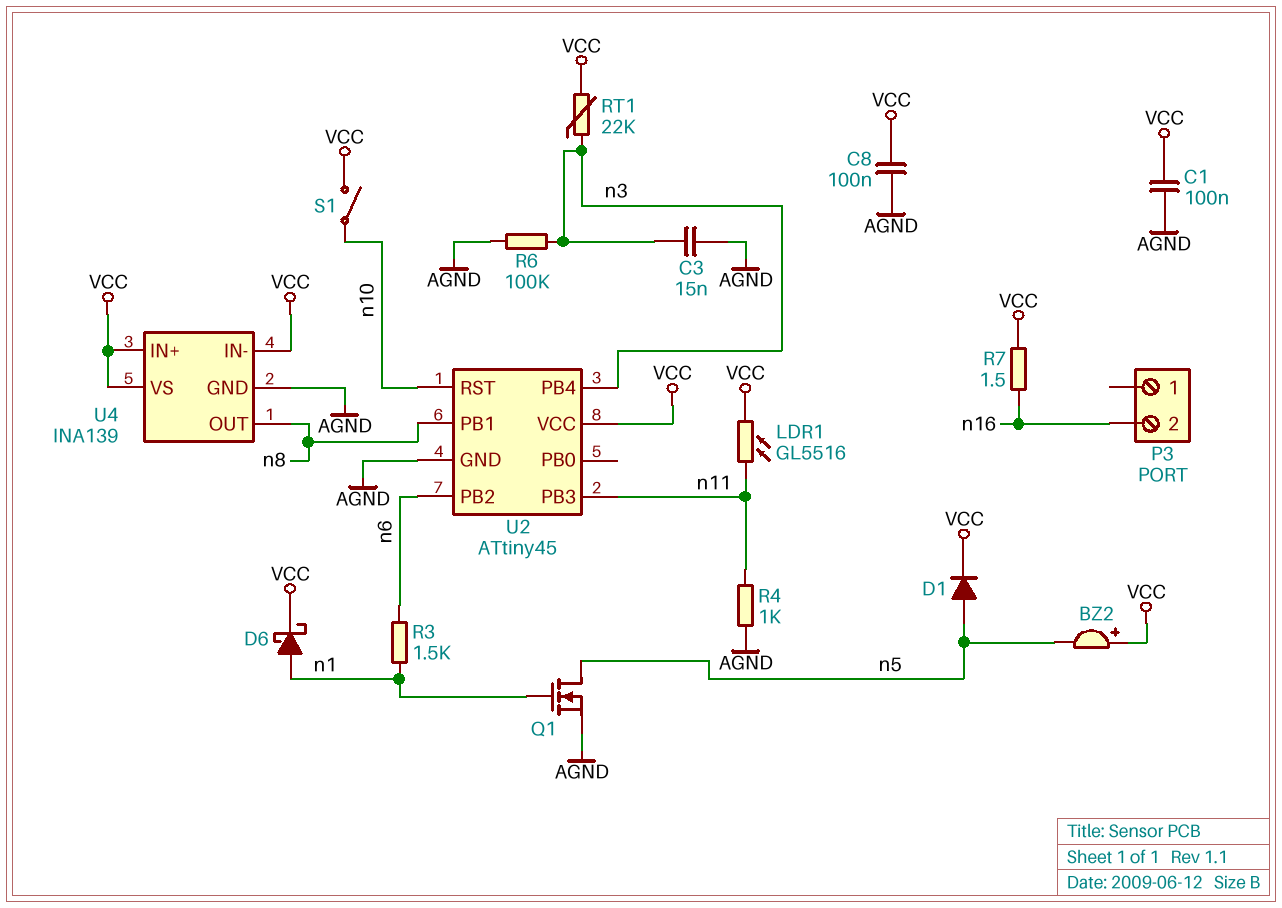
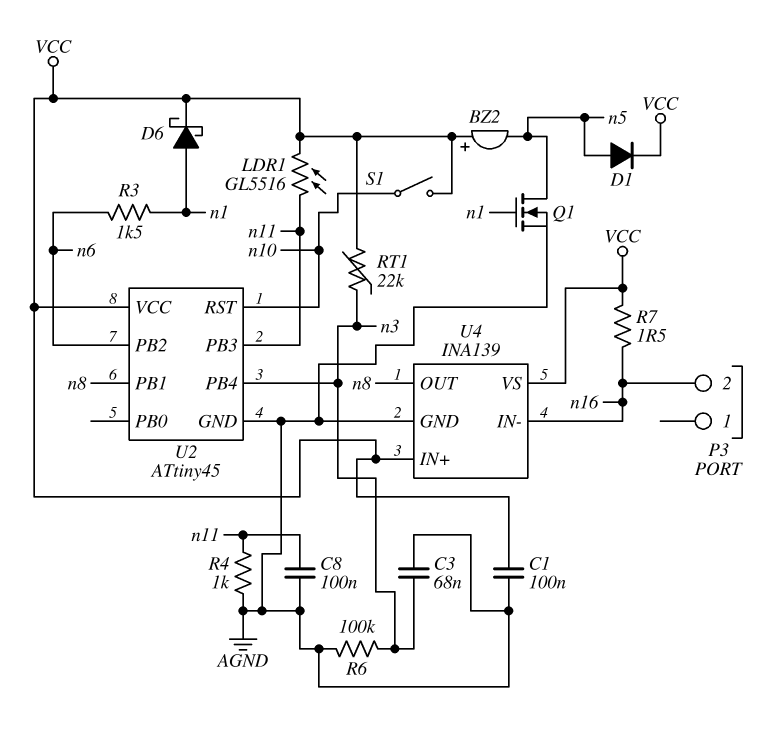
C3: 15nF (AGND, n3) -> 68nF (AGND, n3)
C8: 100nF (AGND, VCC) -> 100nF (AGND, n11)
U4 pin IN-: VCC -> n16

